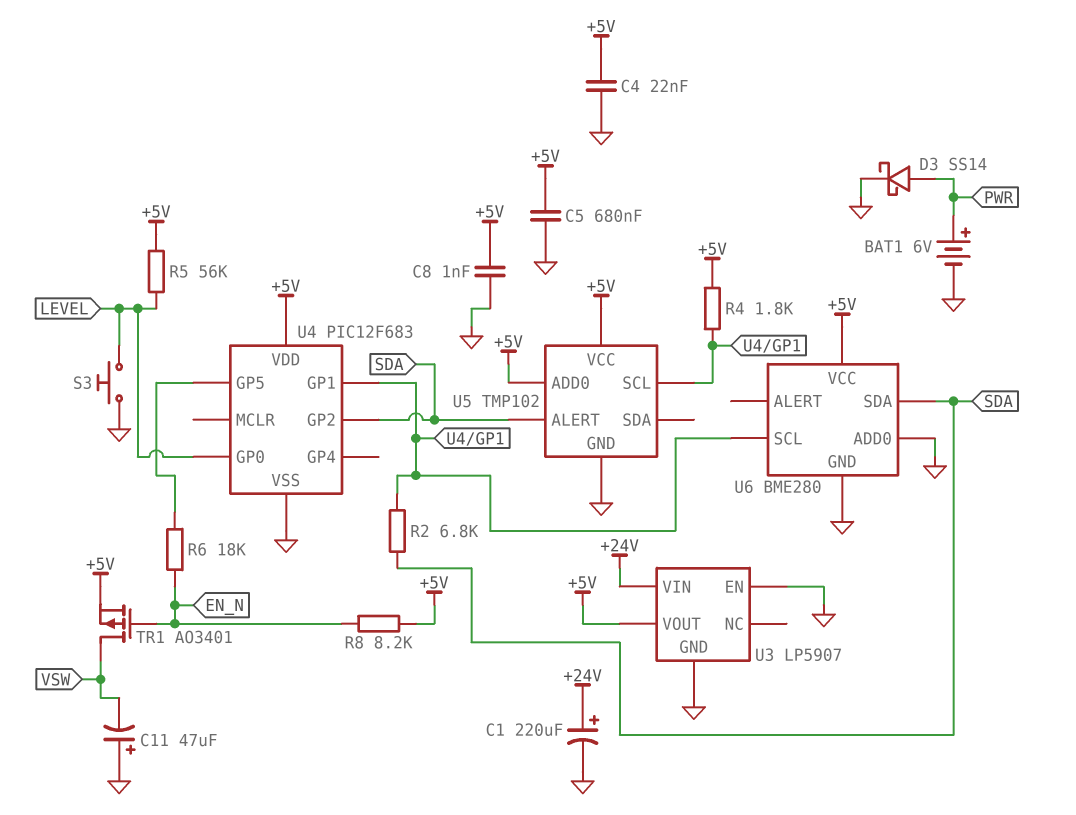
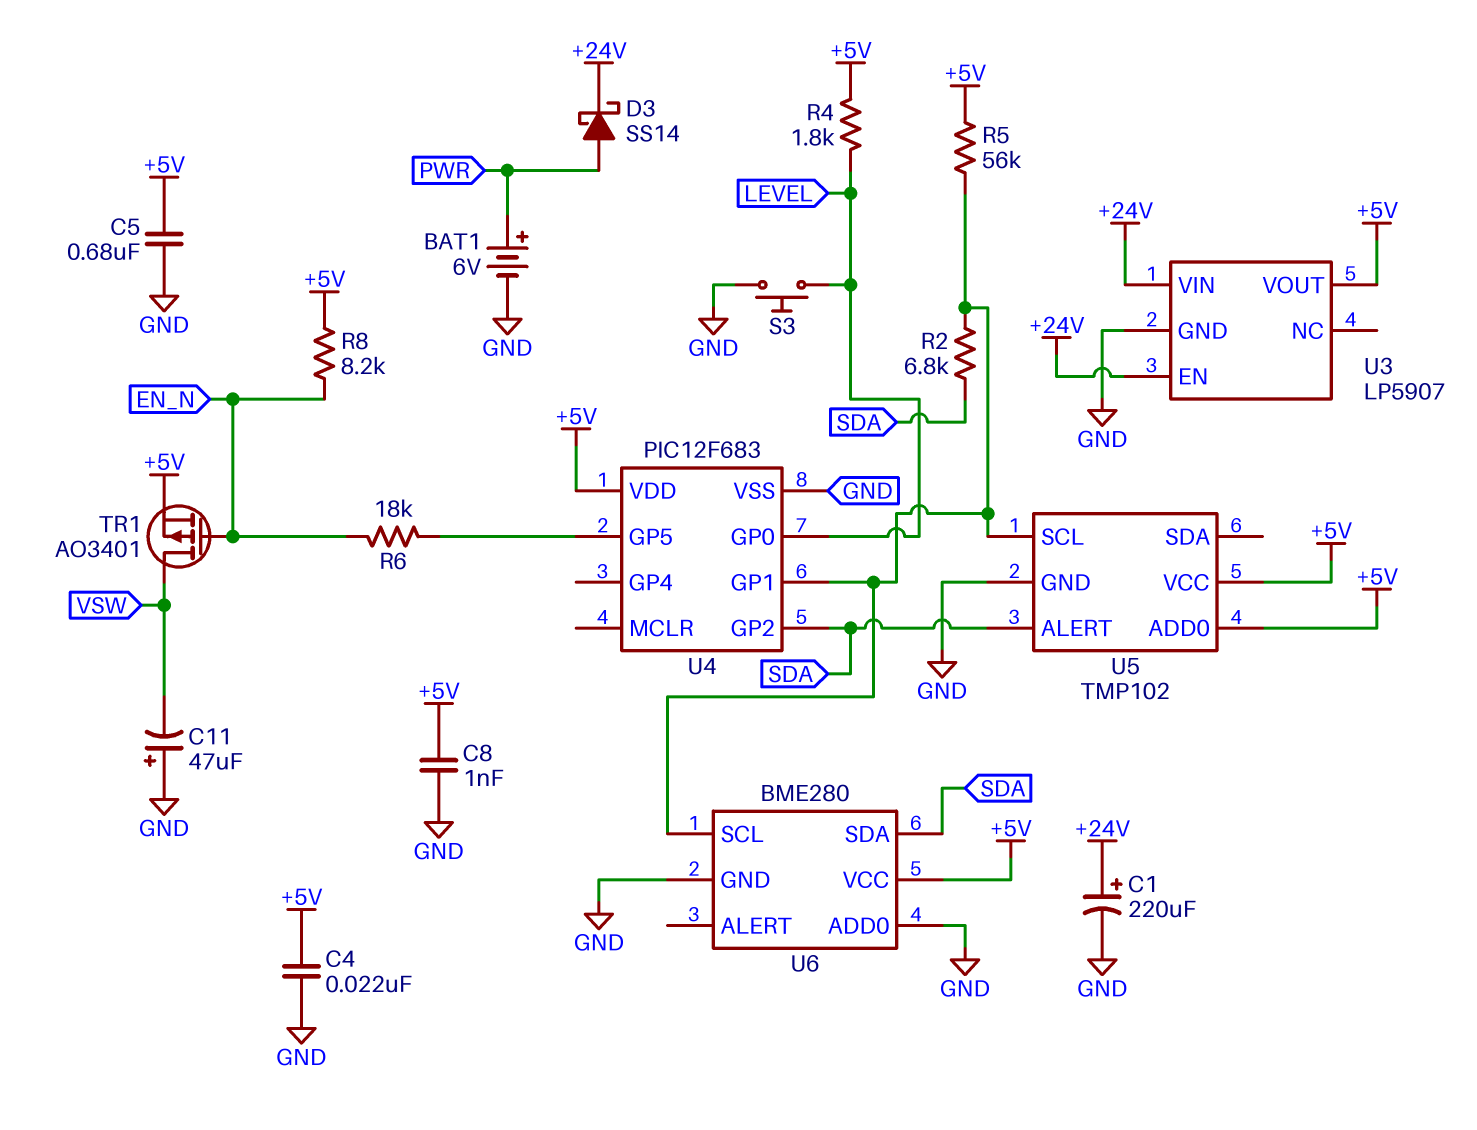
D3: schottky SS14 (A PWR, K GND) -> schottky SS14 (A PWR, K +24V)
R4: 1.8k (+5V, U4/GP1) -> 1.8k (+5V, LEVEL)
R5: 56k (+5V, LEVEL) -> 56k (+5V, U4/GP1)
U3 pin EN: GND -> +24V

